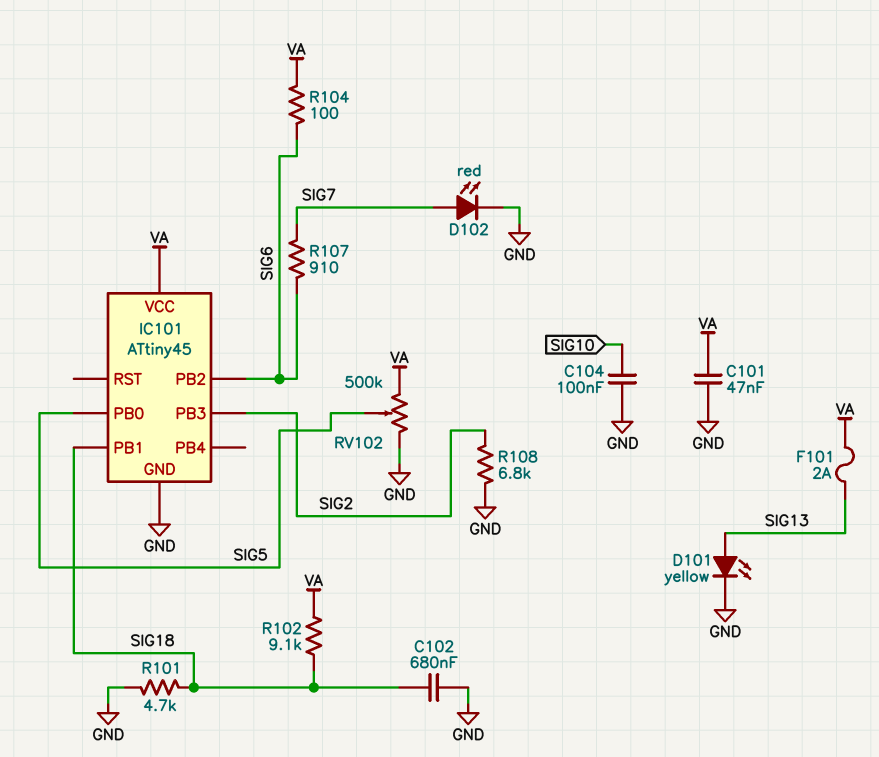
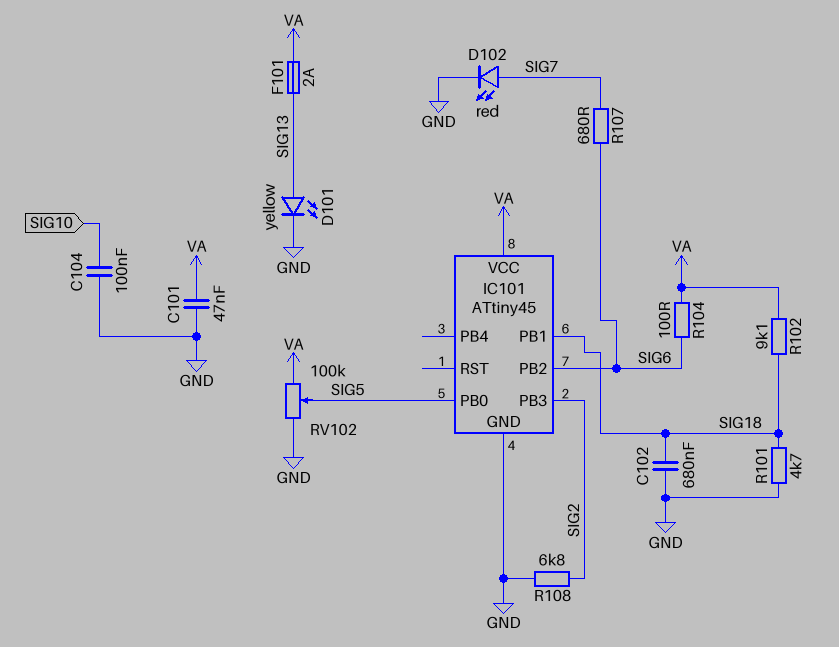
R107: 910 (SIG6, SIG7) -> 680 (SIG6, SIG7)
RV102: 500k (GND, VA, wiper SIG5) -> 100k (GND, VA, wiper SIG5)

